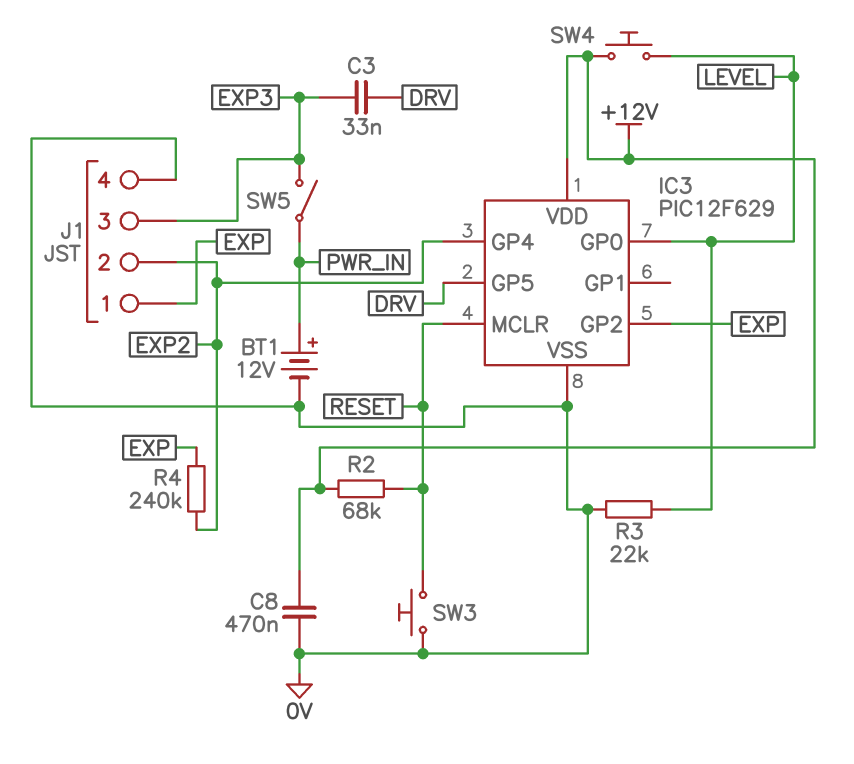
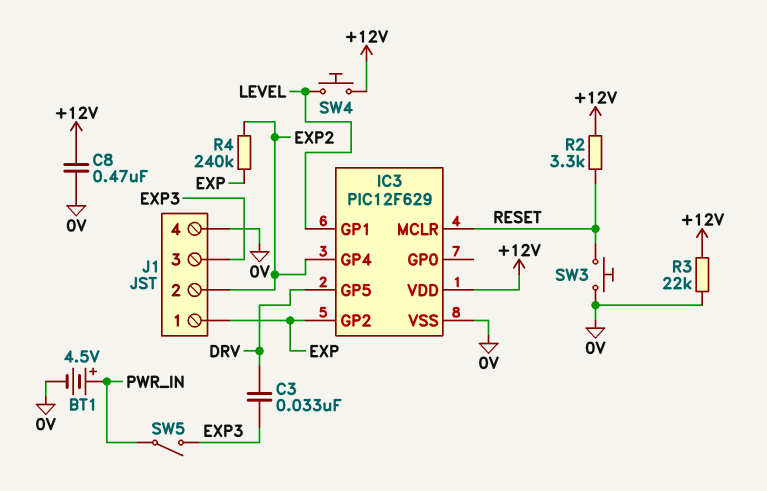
BT1: 12V (plus PWR_IN, minus 0V) -> 4.5V (plus PWR_IN, minus 0V)
IC3 pin GP0: LEVEL -> none
IC3 pin GP1: none -> LEVEL
R2: 68k (+12V, RESET) -> 3.3k (+12V, RESET)
R3: 22k (0V, LEVEL) -> 22k (+12V, 0V)

